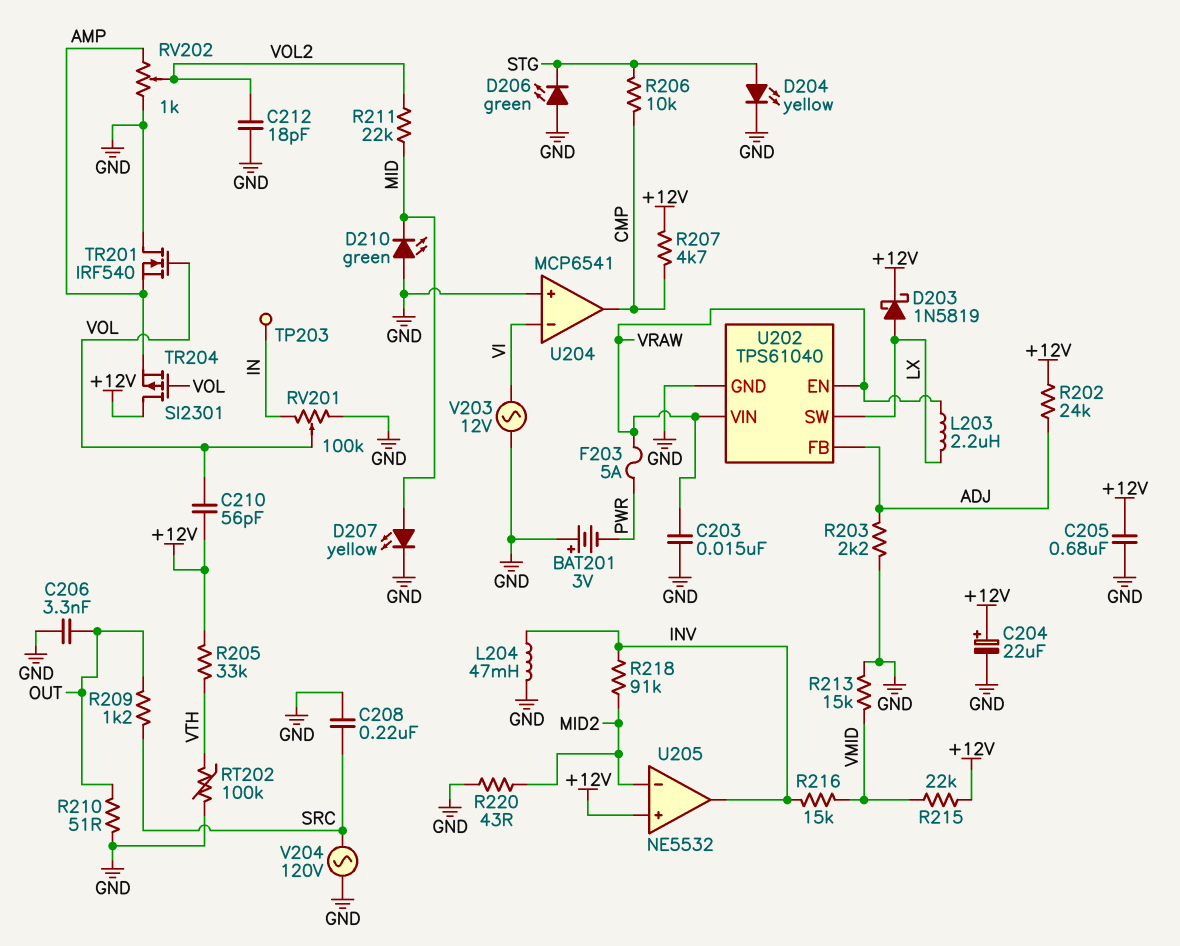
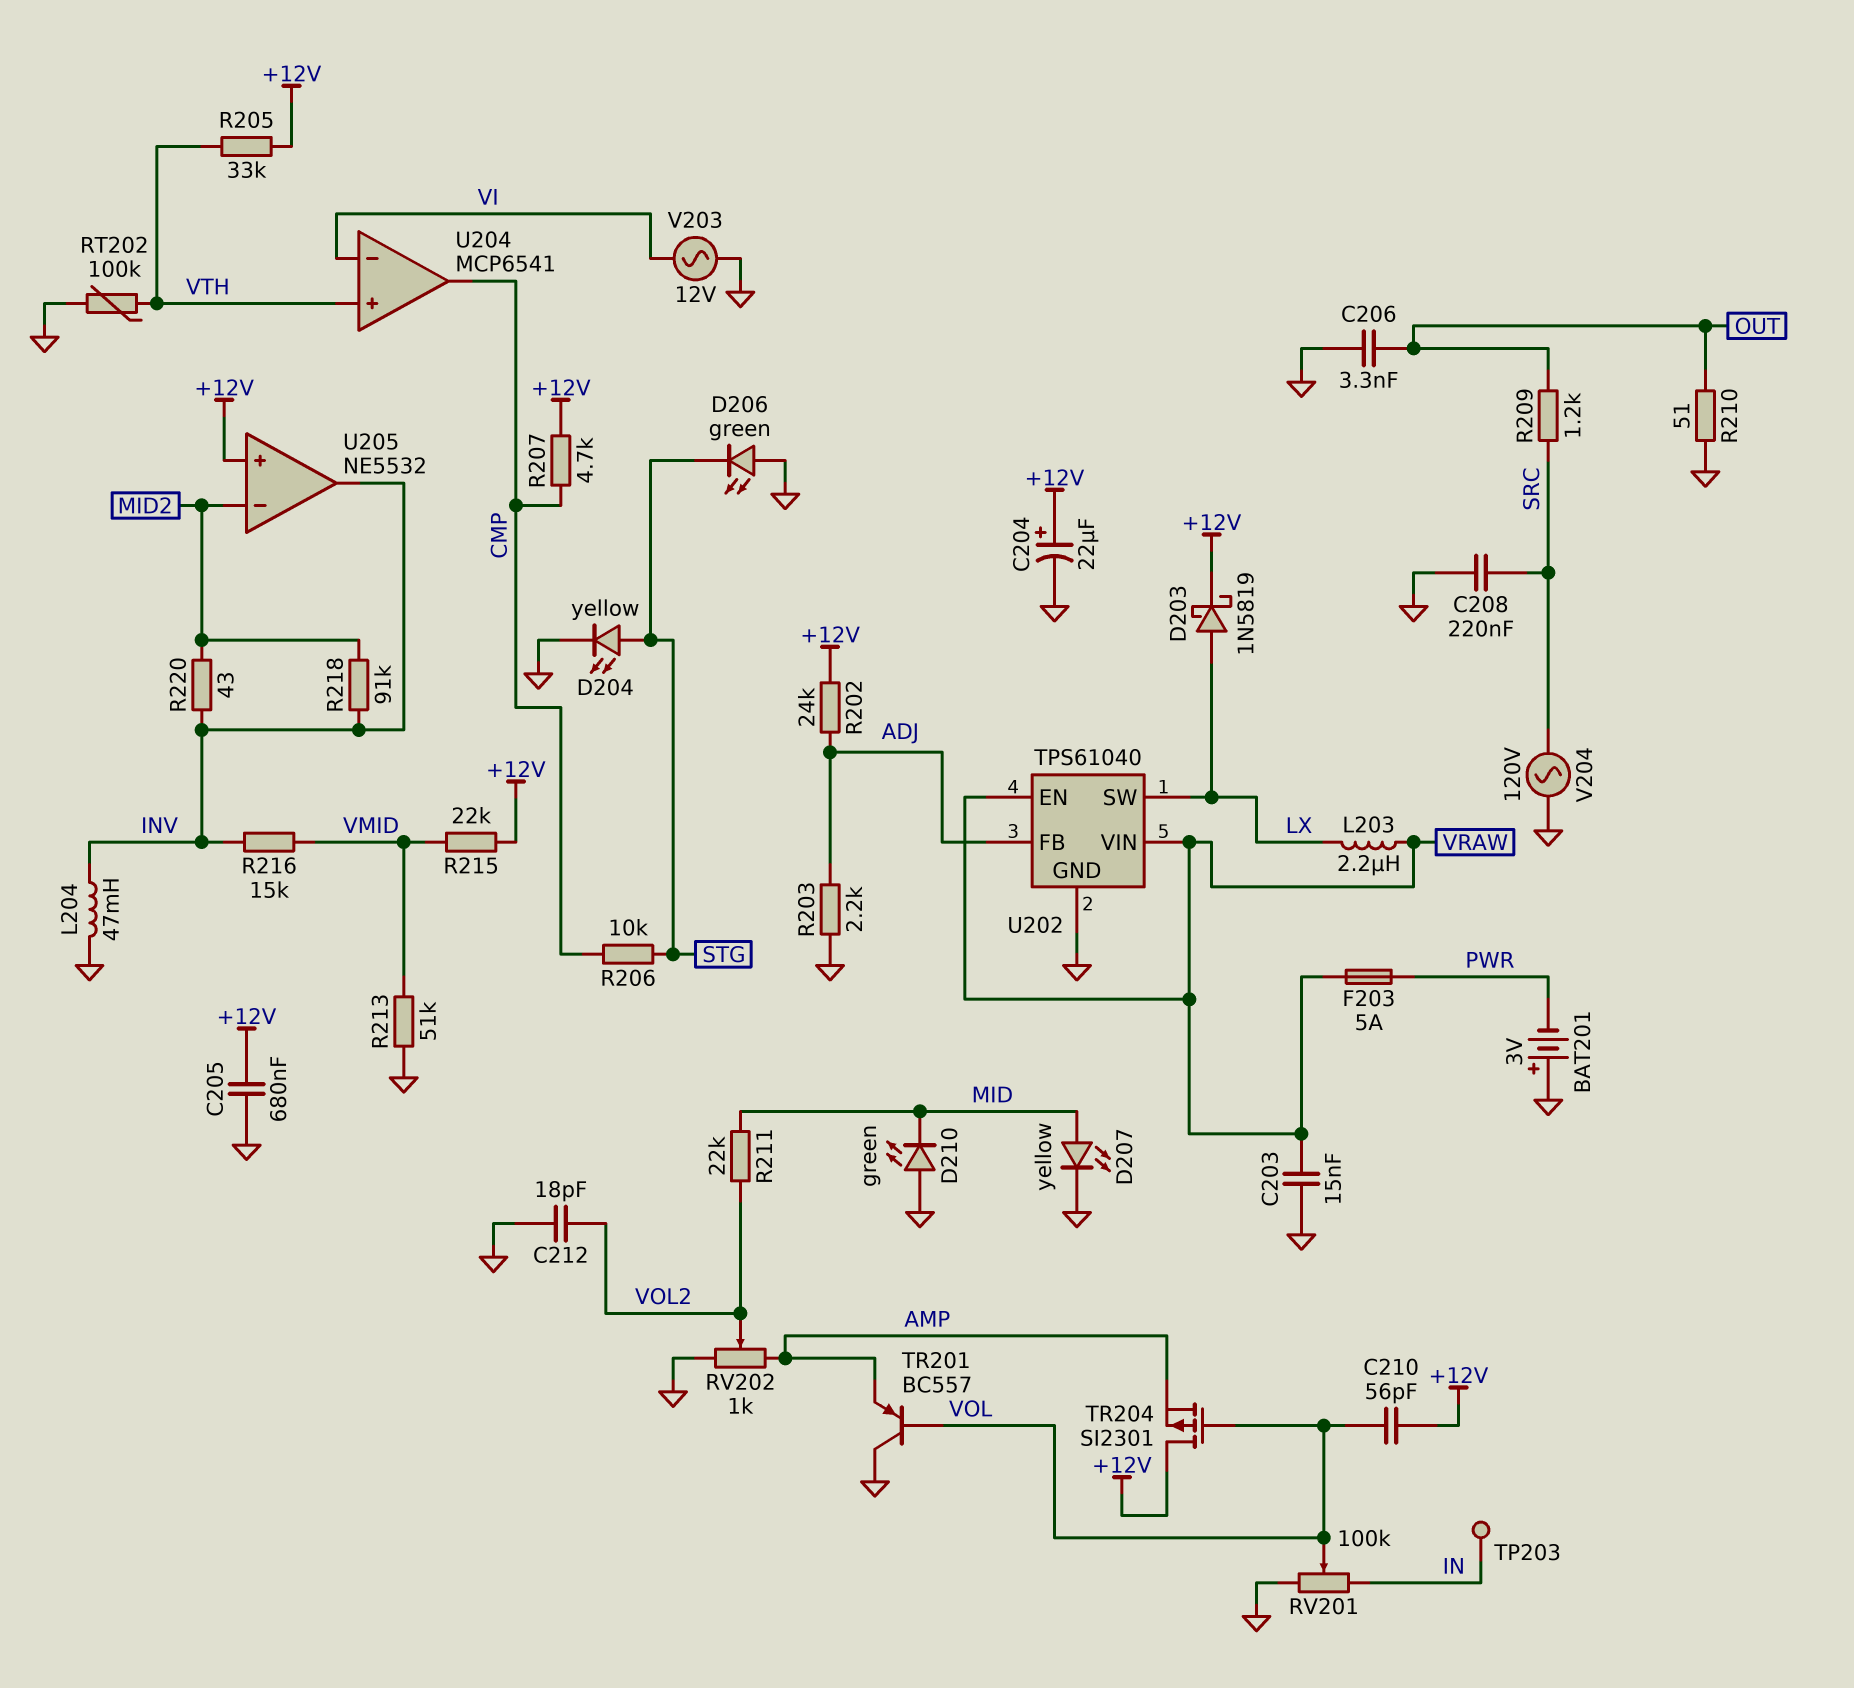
R213: 15k (GND, VMID) -> 51k (GND, VMID)
R220: 43 (GND, MID2) -> 43 (INV, MID2)
TR201: NMOS IRF540 (G VOL, D GND, S AMP) -> PNP BC557 (B VOL, C GND, E AMP)
U204 pin in+: GND -> VTH

